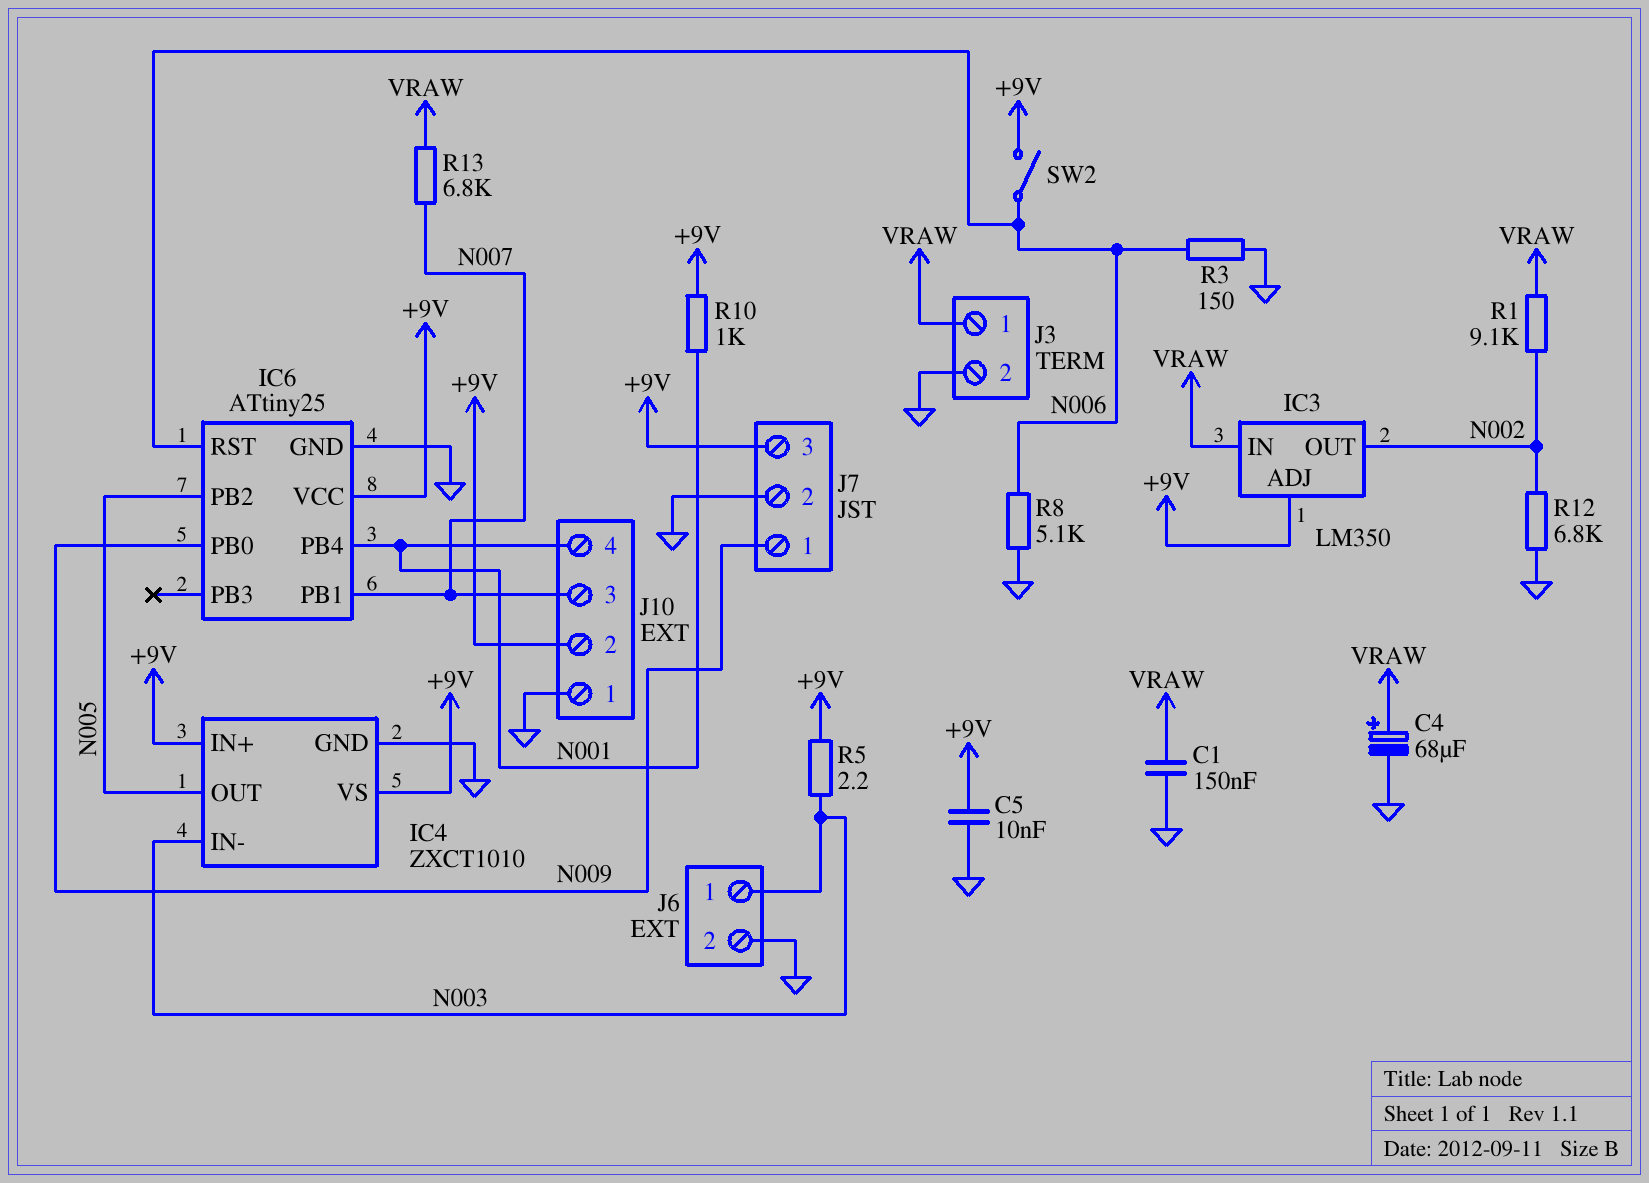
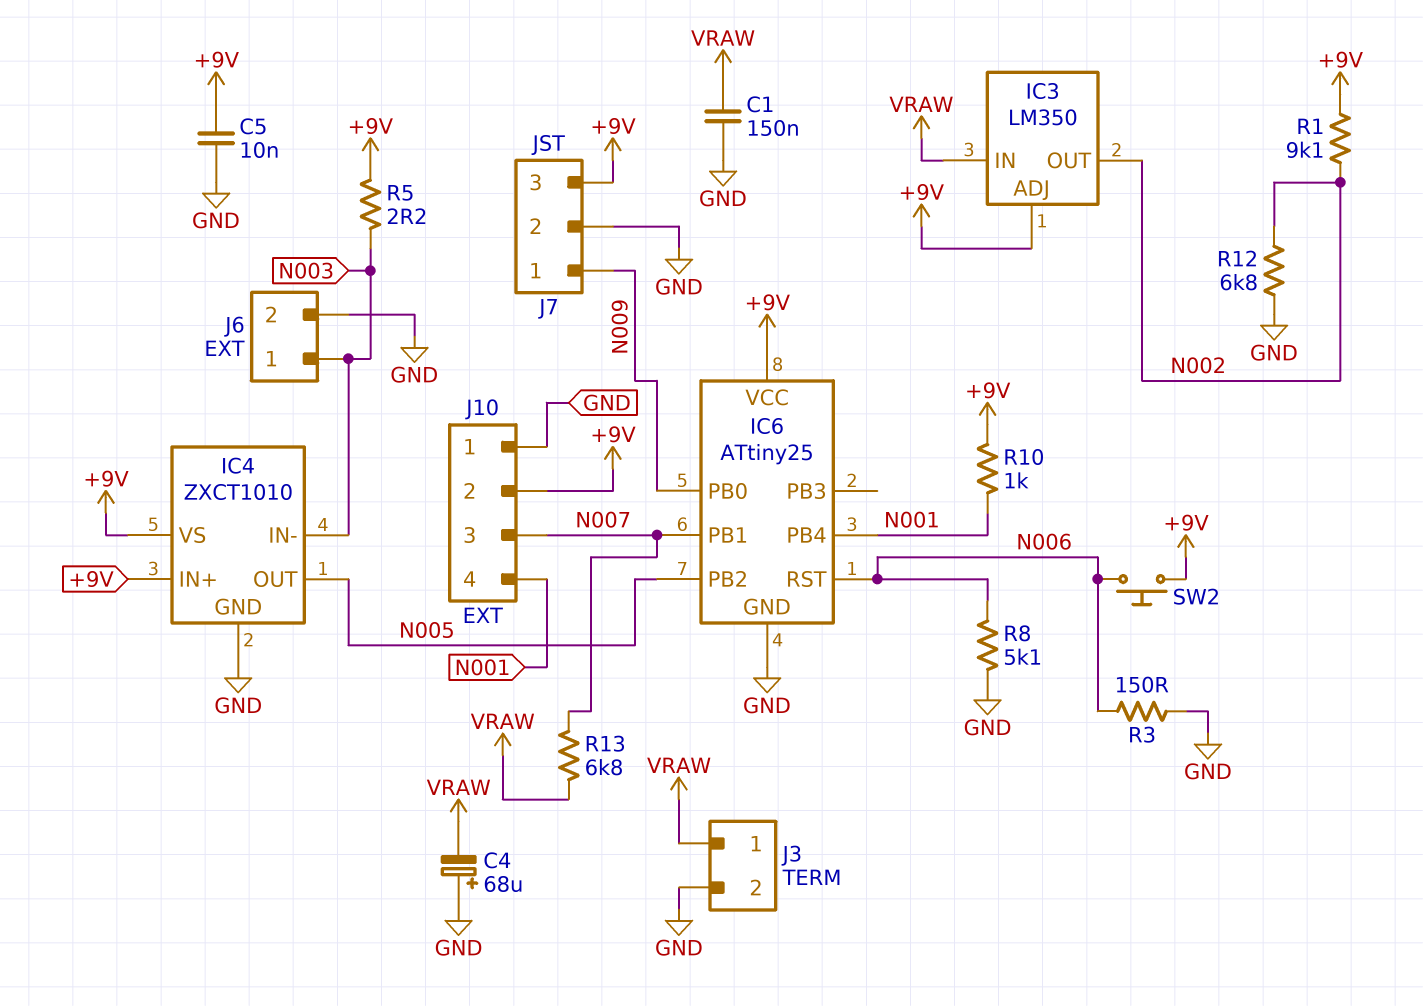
C4: 68uF (plus VRAW, minus GND) -> 68uF (plus GND, minus VRAW)
R1: 9.1k (N002, VRAW) -> 9.1k (+9V, N002)
SW2: switch (+9V, N006) -> button (+9V, N006)

